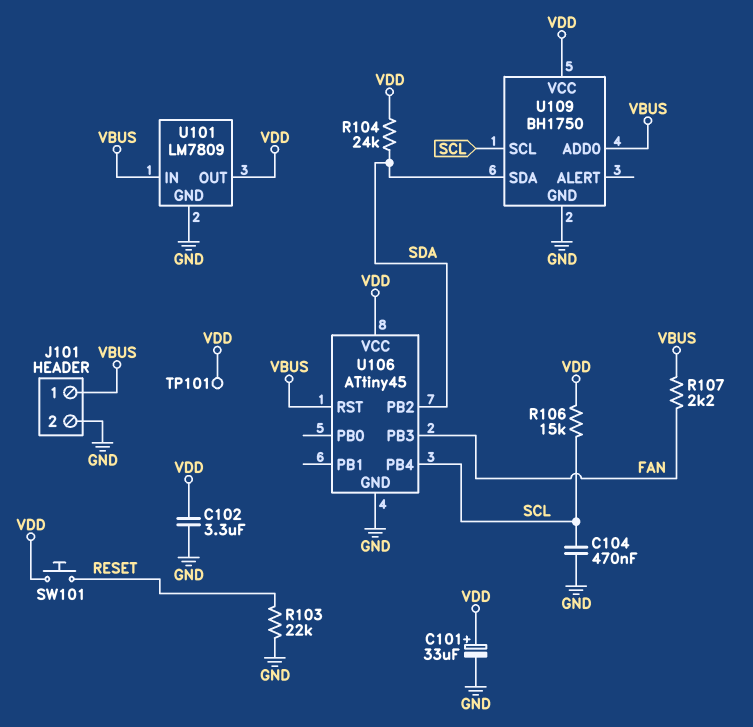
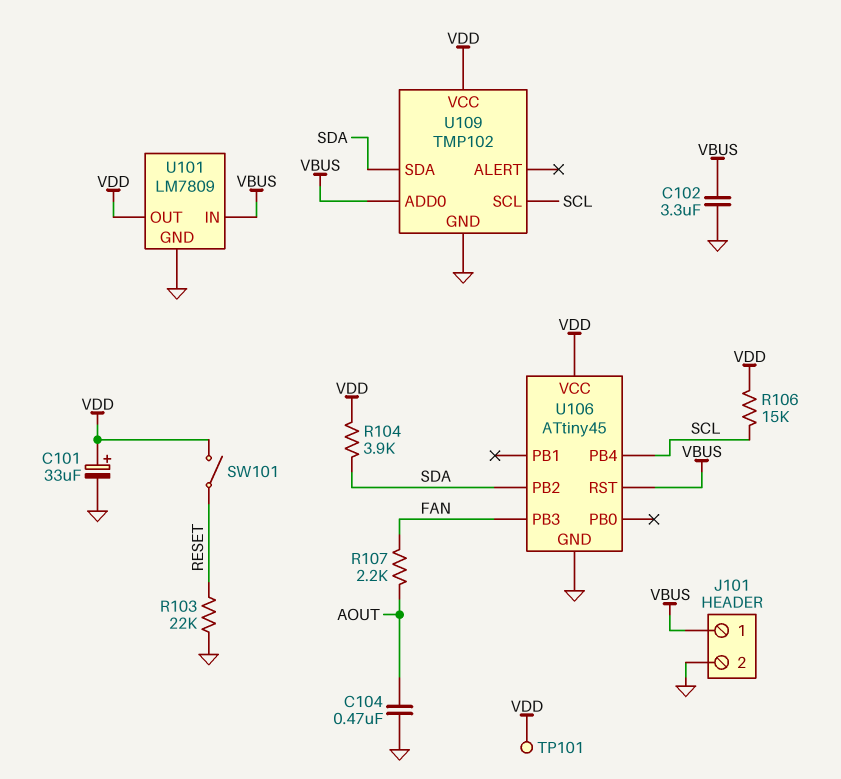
C102: 3.3uF (GND, VDD) -> 3.3uF (GND, VBUS)
C104: 470nF (GND, SCL) -> 470nF (AOUT, GND)
R104: 24k (SDA, VDD) -> 3.9k (SDA, VDD)
R107: 2.2k (FAN, VBUS) -> 2.2k (AOUT, FAN)
SW101: button (RESET, VDD) -> switch (RESET, VDD)
U109: BH1750 -> TMP102

